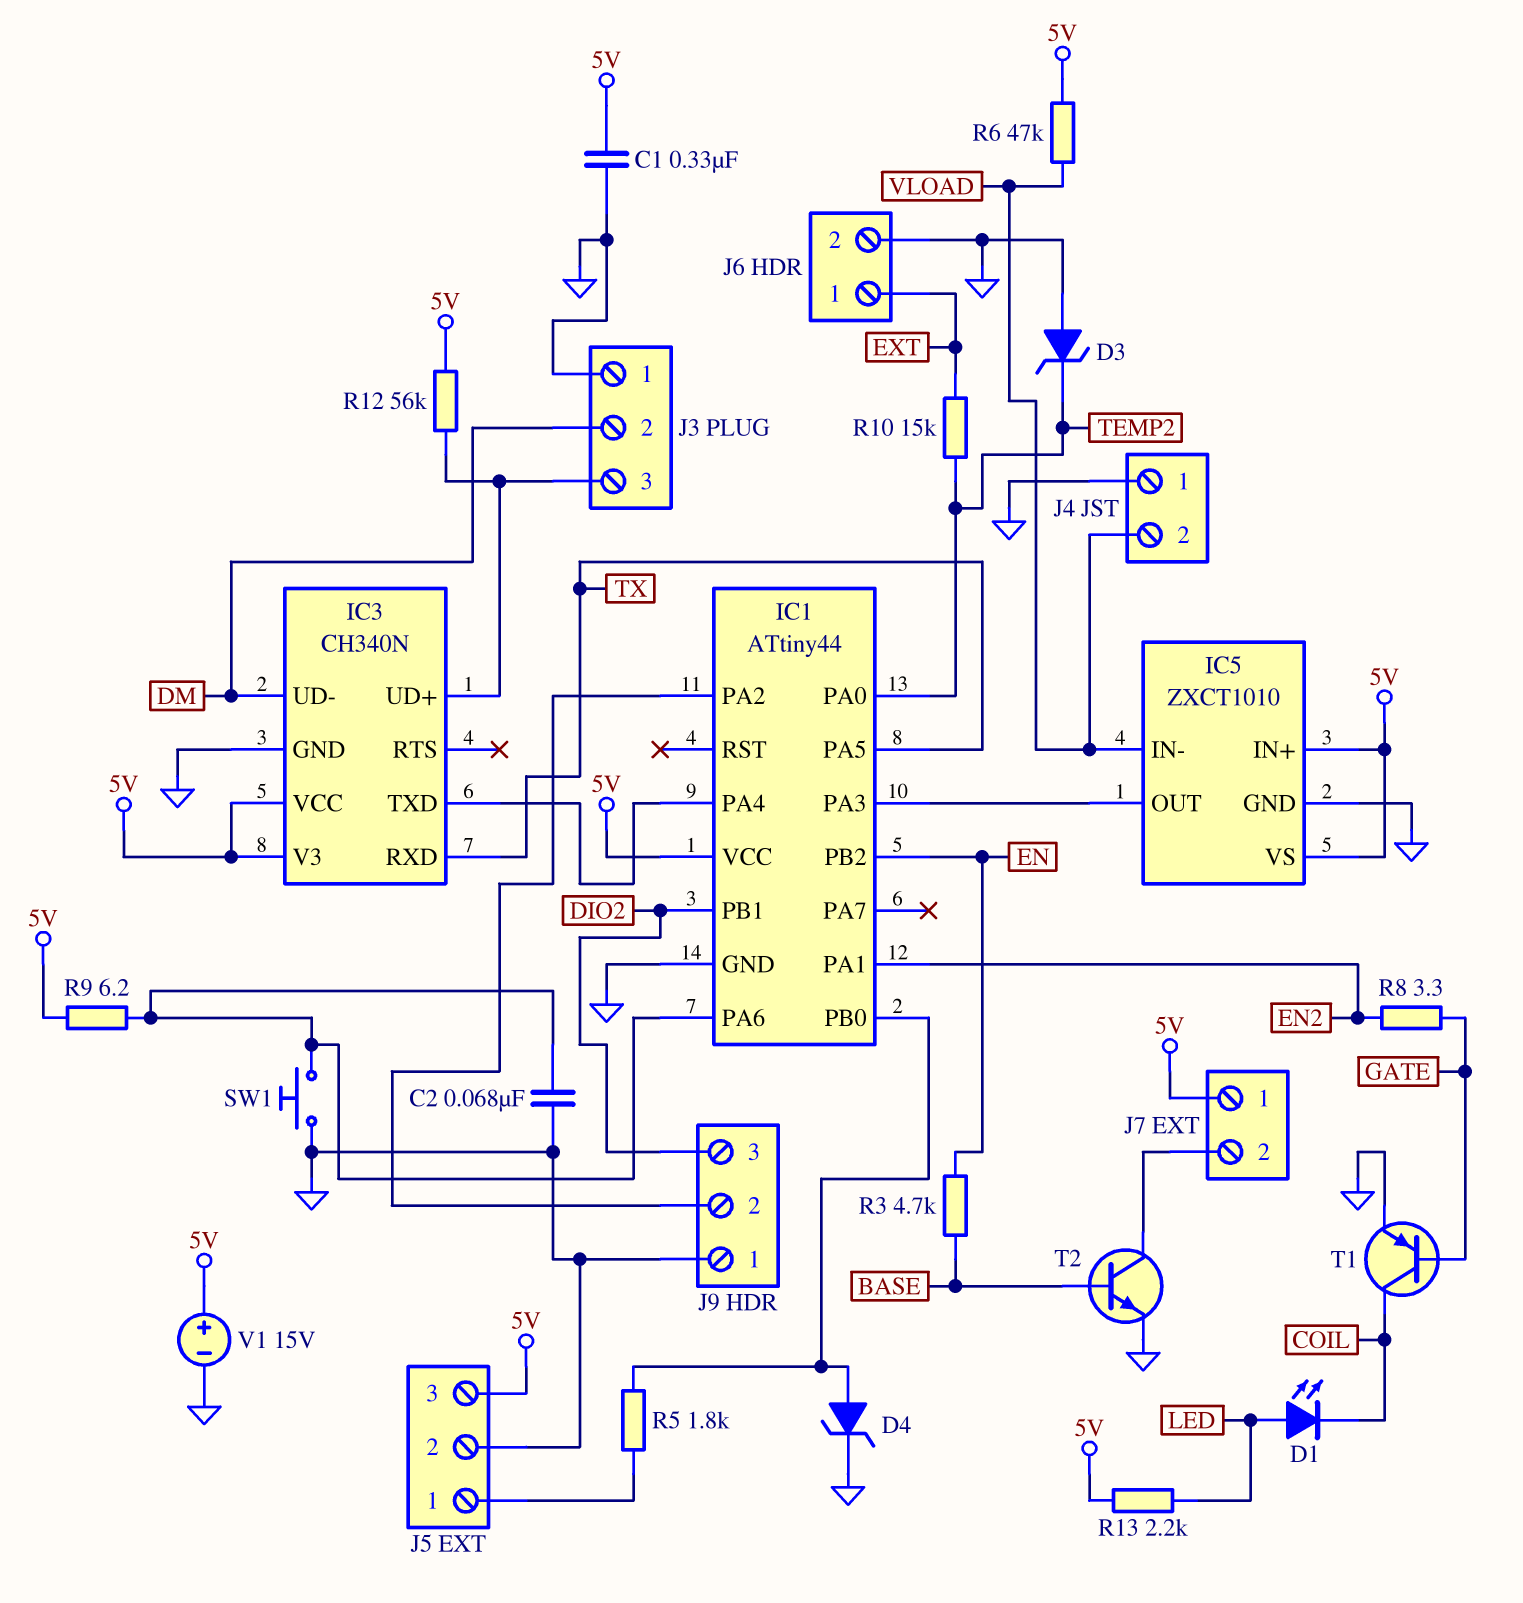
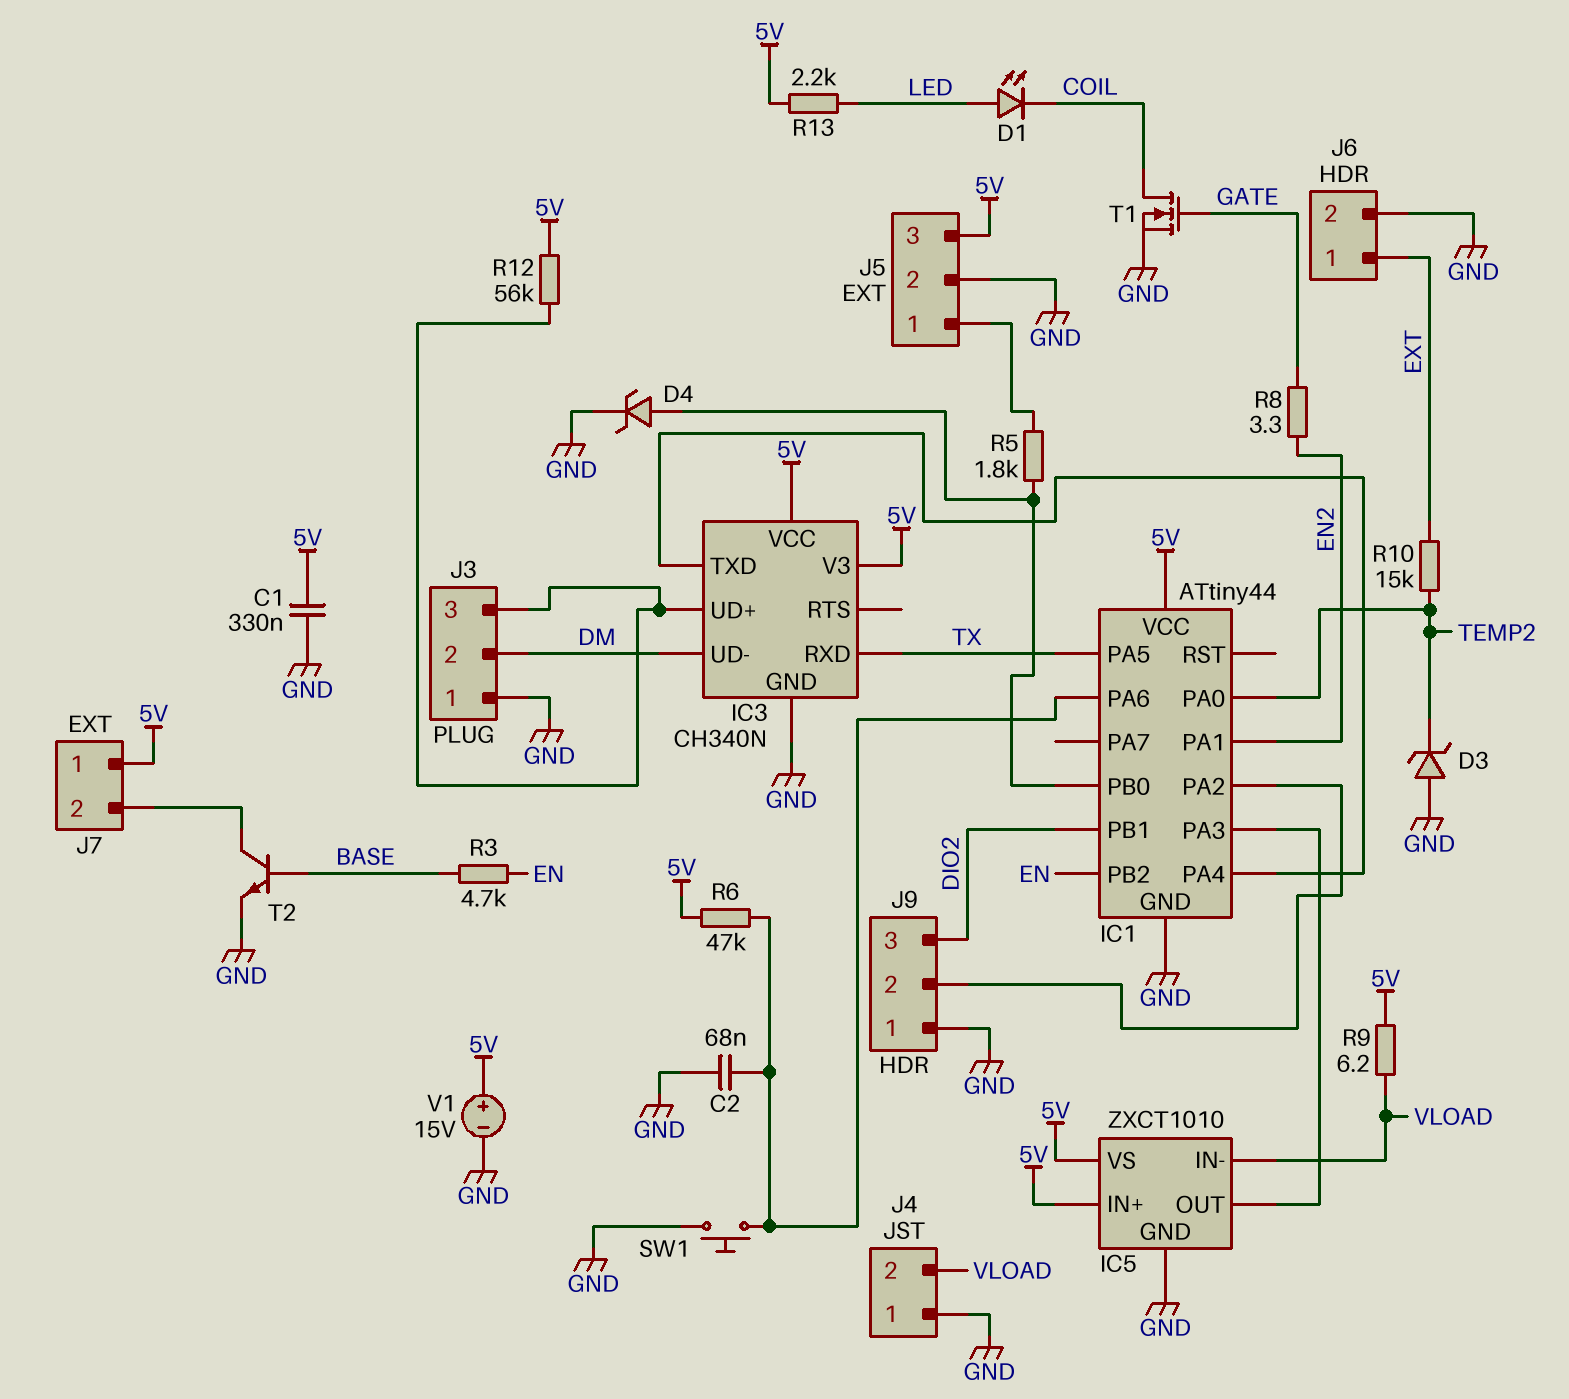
R6: 47k (5V, VLOAD) -> 47k (5V, IC1/PA6)
R9: 6.2 (5V, IC1/PA6) -> 6.2 (5V, VLOAD)
T1: PNP (B GATE, C COIL, E GND) -> NMOS (G GATE, D COIL, S GND)

